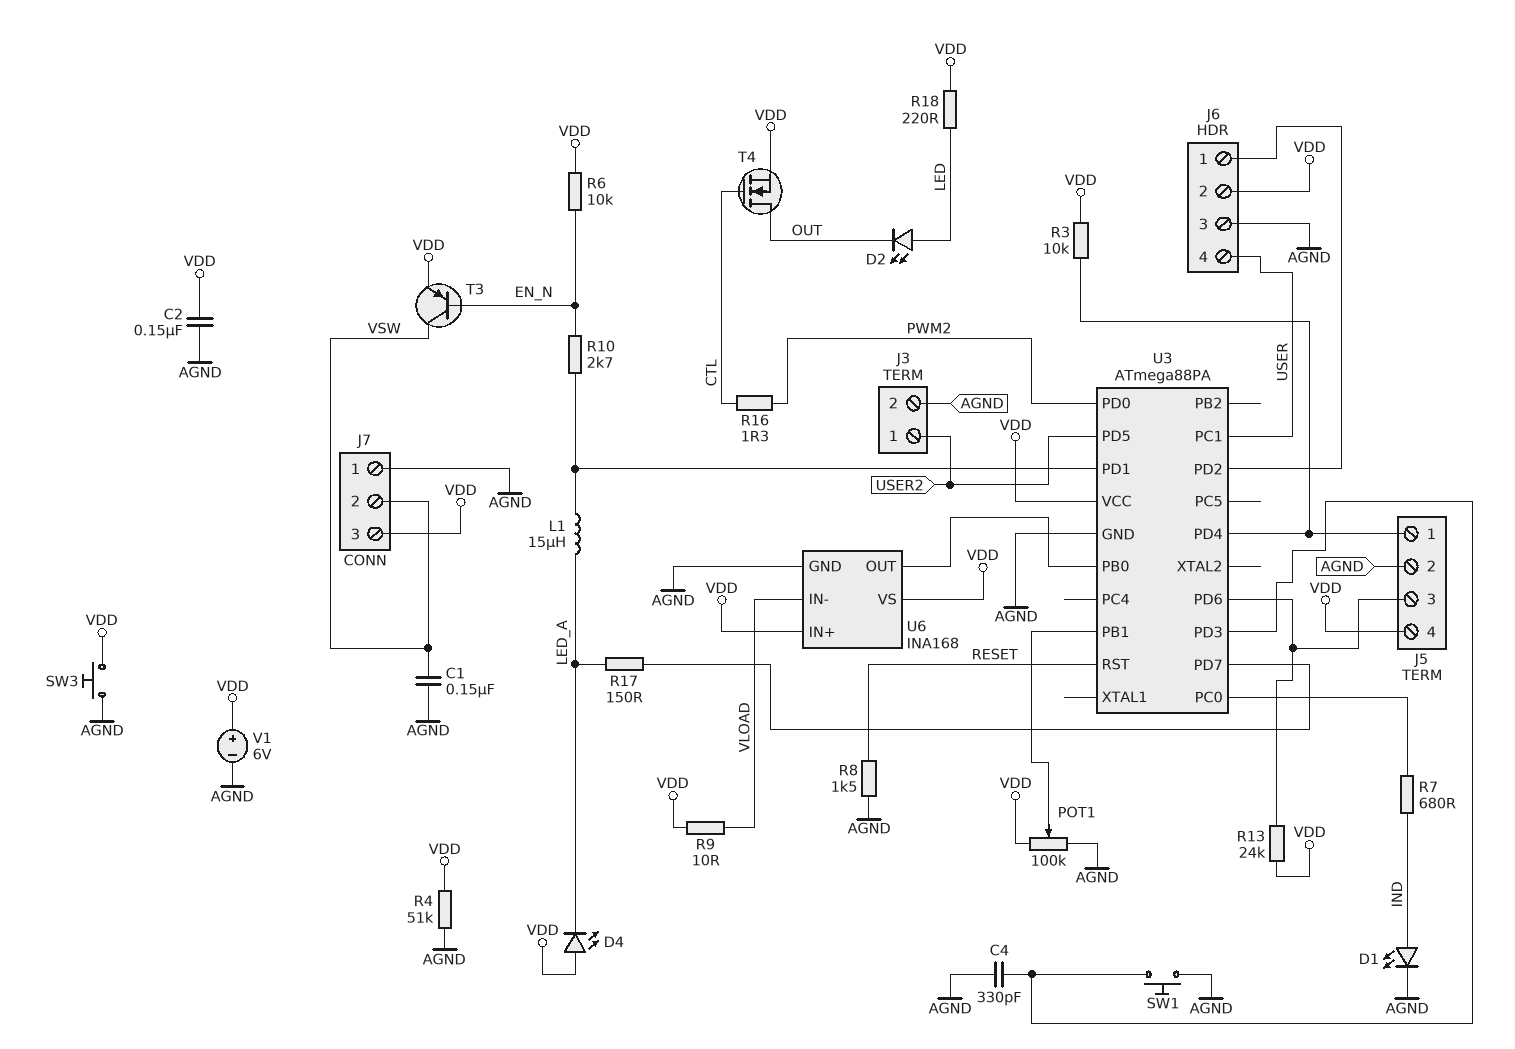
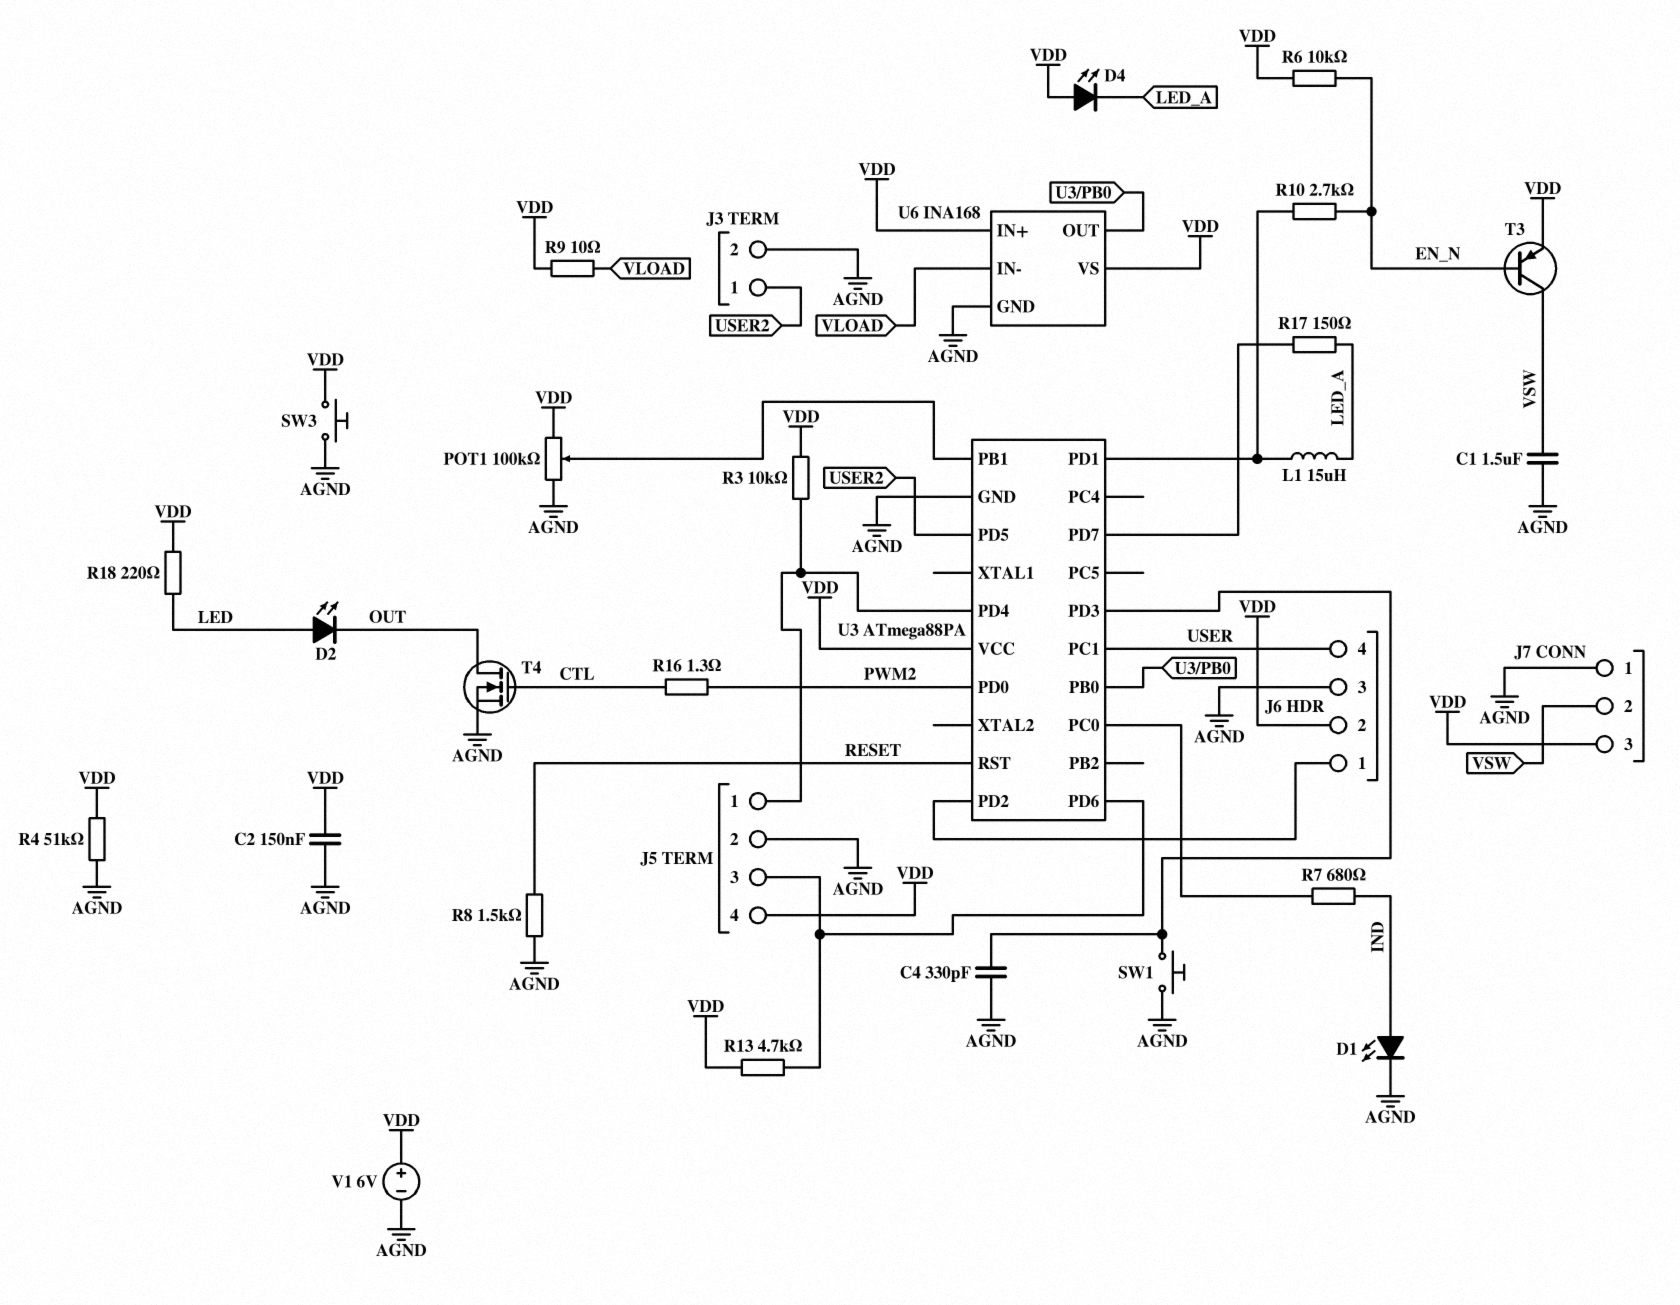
C1: 150nF (AGND, VSW) -> 1.5uF (AGND, VSW)
R13: 24k (J5/3, VDD) -> 4.7k (J5/3, VDD)
T4: NMOS (G CTL, D OUT, S VDD) -> NMOS (G CTL, D OUT, S AGND)

